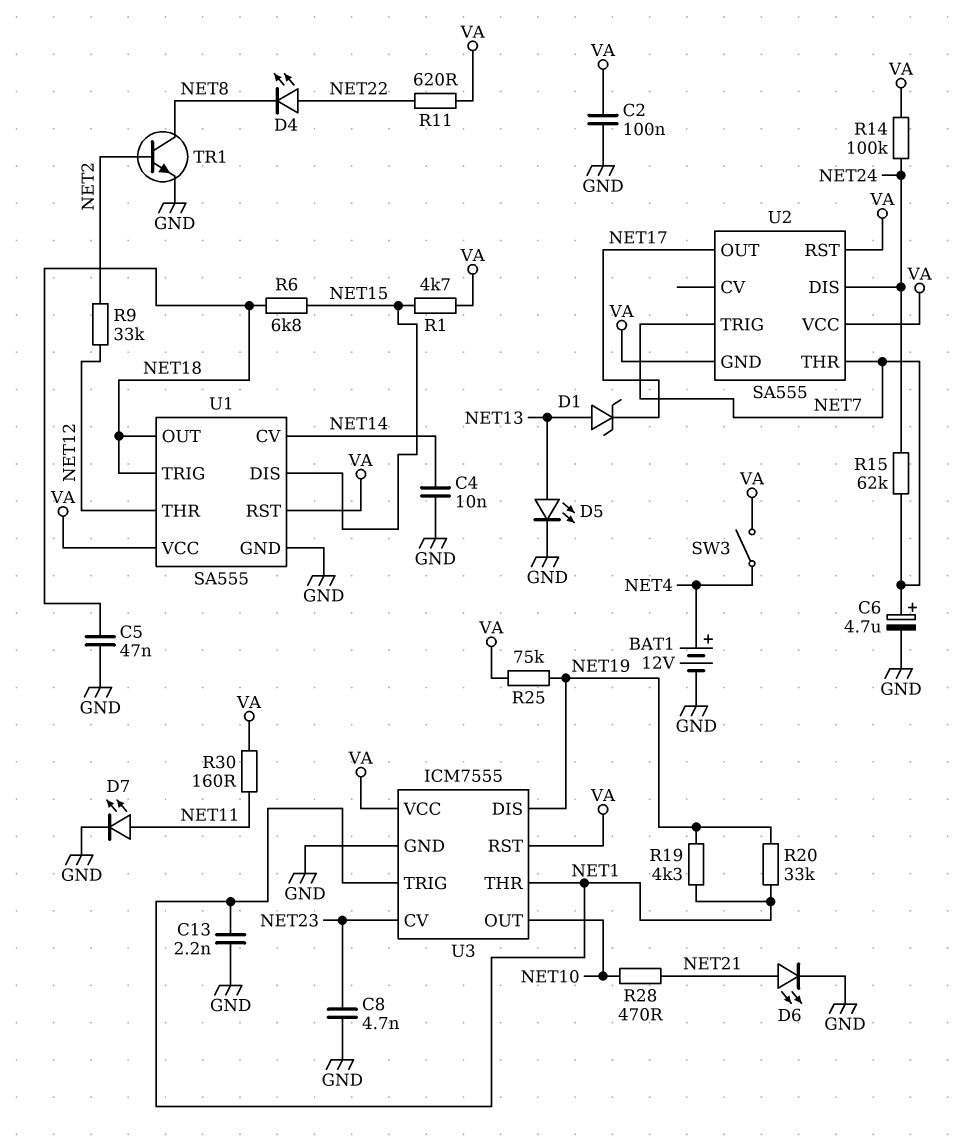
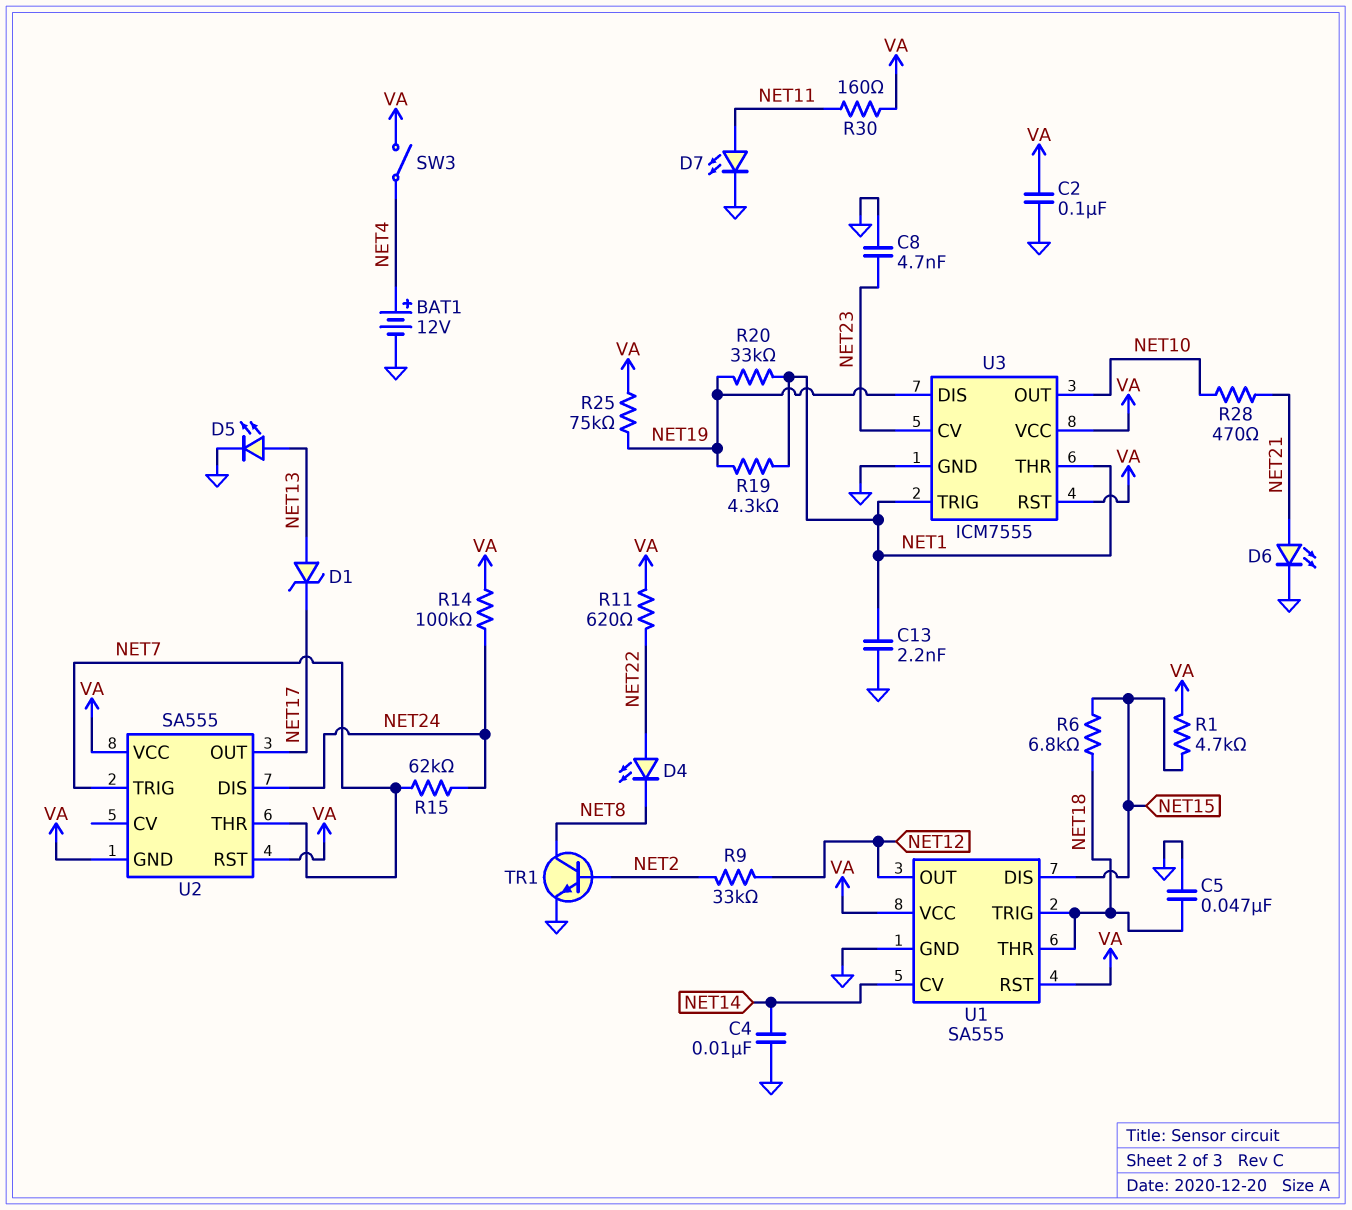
C6: 4.7uF (plus NET7, minus GND) -> none
U1 pin OUT: NET18 -> NET12
U1 pin THR: NET12 -> NET18

